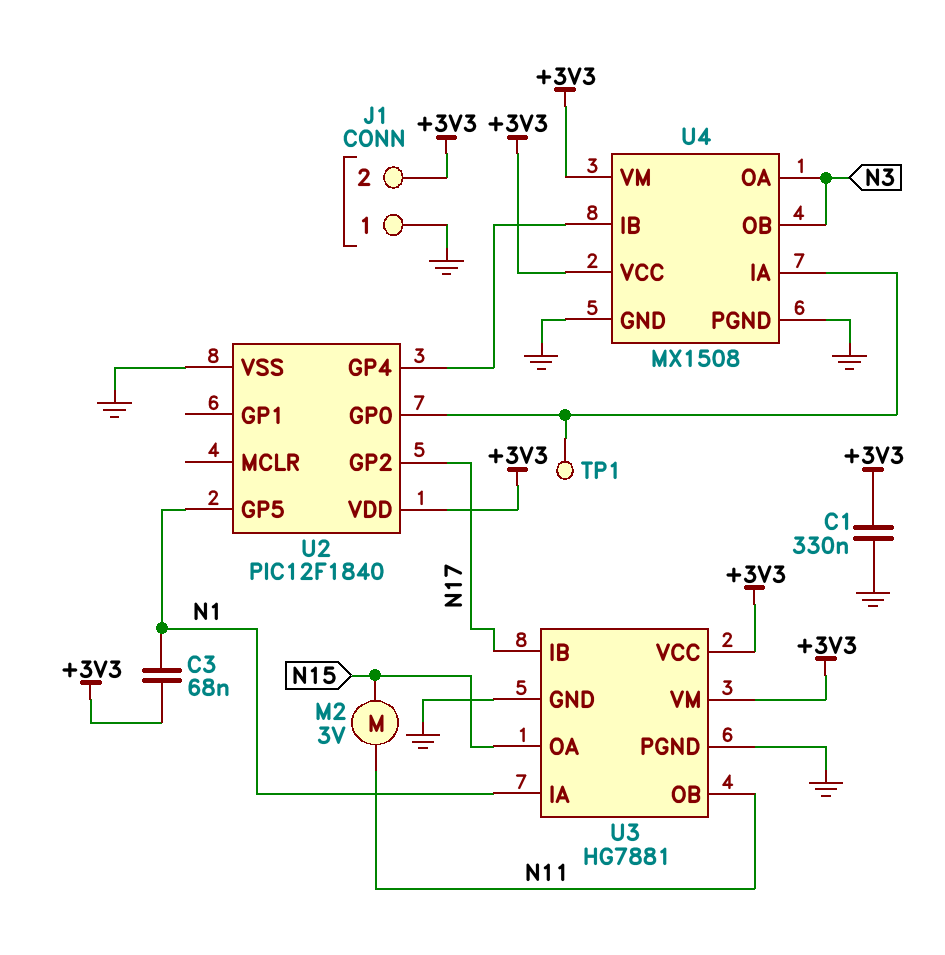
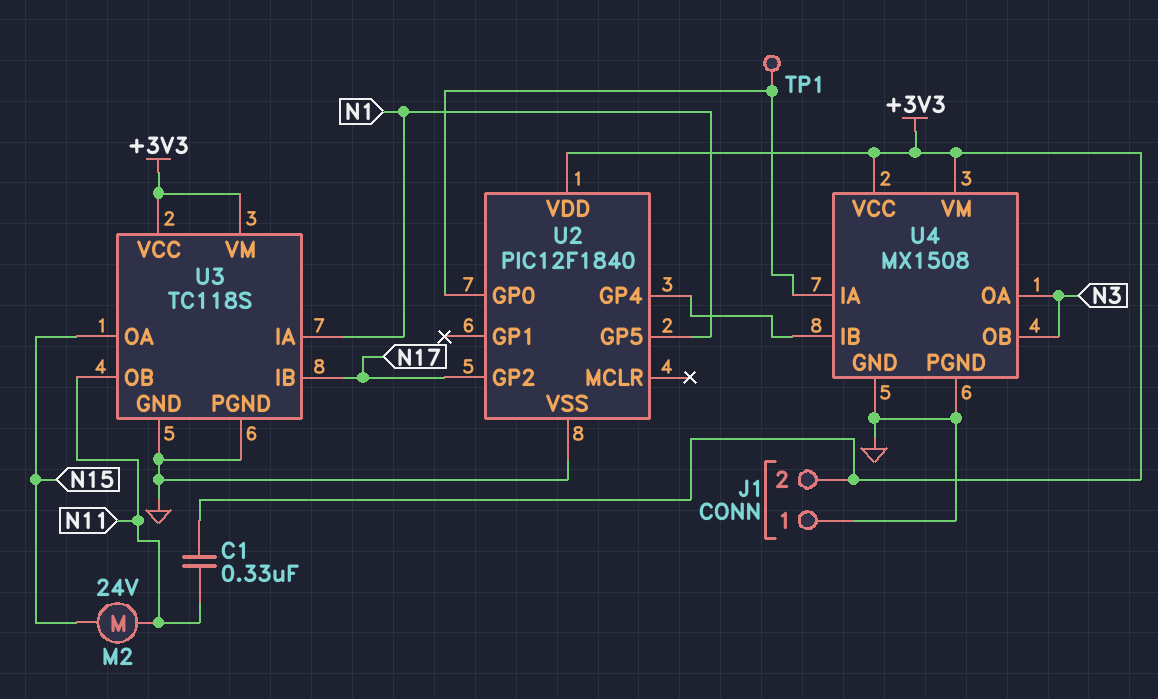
C1: 330nF (+3V3, GND) -> 330nF (+3V3, N11)
C3: 68nF (+3V3, N1) -> none
M2: motor 3V (N11, N15) -> motor 24V (N11, N15)
U3: HG7881 -> TC118S

